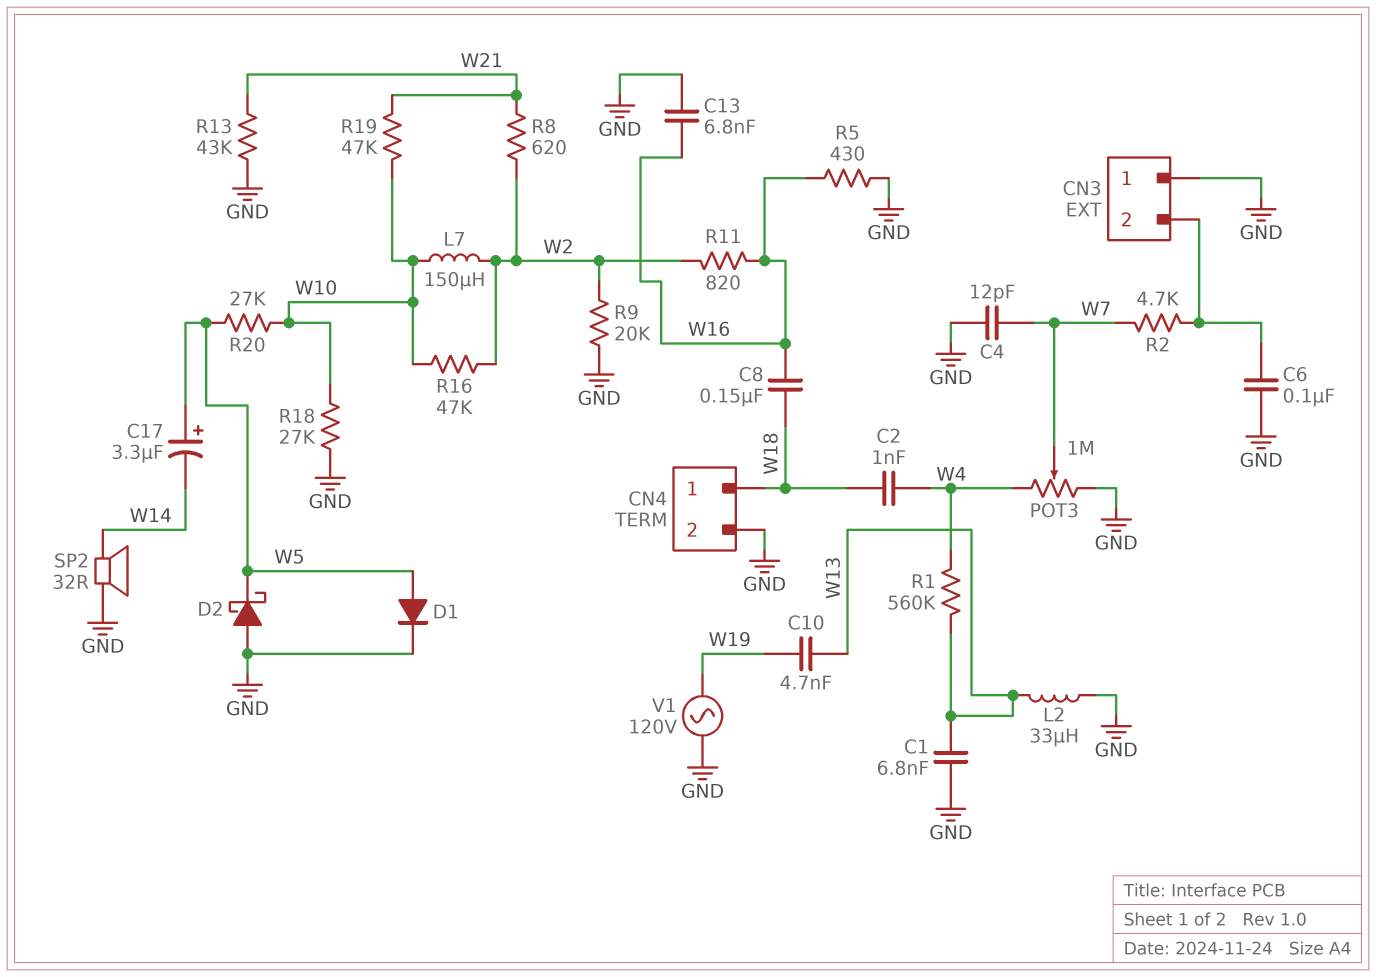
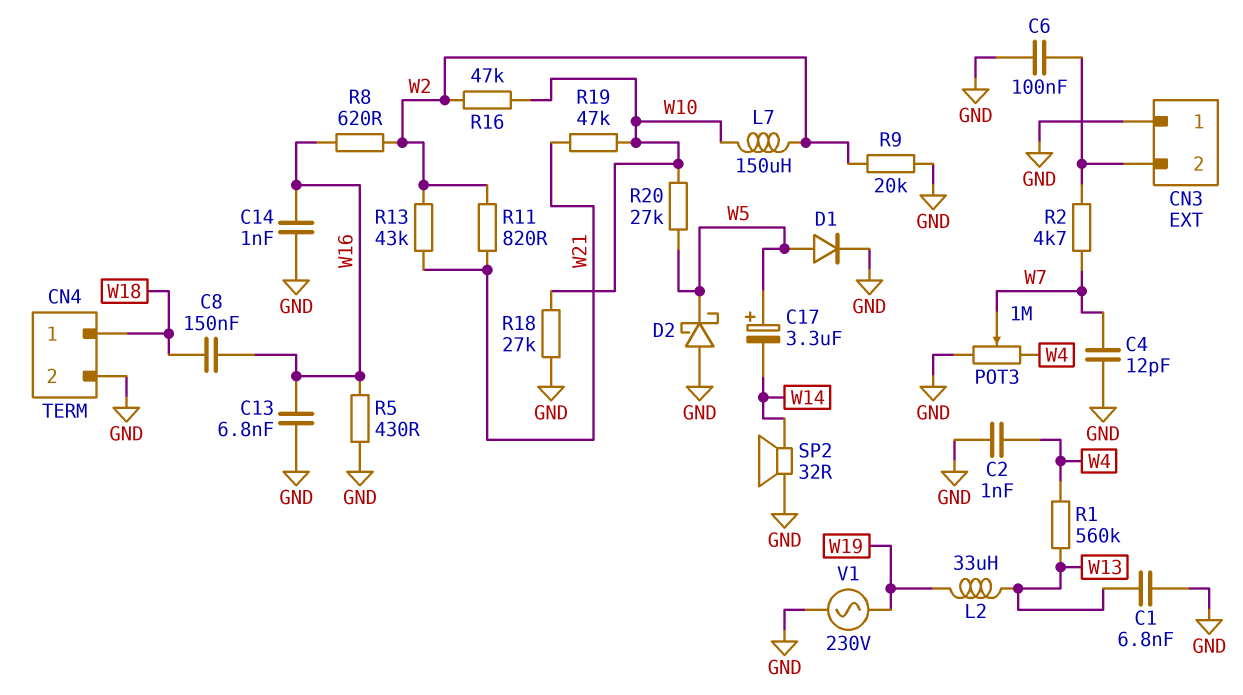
C2: 1nF (W4, W18) -> 1nF (GND, W4)
C10: 4.7nF (W13, W19) -> none
C14: none -> 1nF (GND, W16)
L2: 33uH (GND, W13) -> 33uH (W13, W19)
R8: 620 (W2, W21) -> 620 (W2, W16)
R11: 820 (W2, W16) -> 820 (W2, W21)
R13: 43k (GND, W21) -> 43k (W2, W21)
V1: AC 120V (GND, W19) -> AC 230V (GND, W19)

